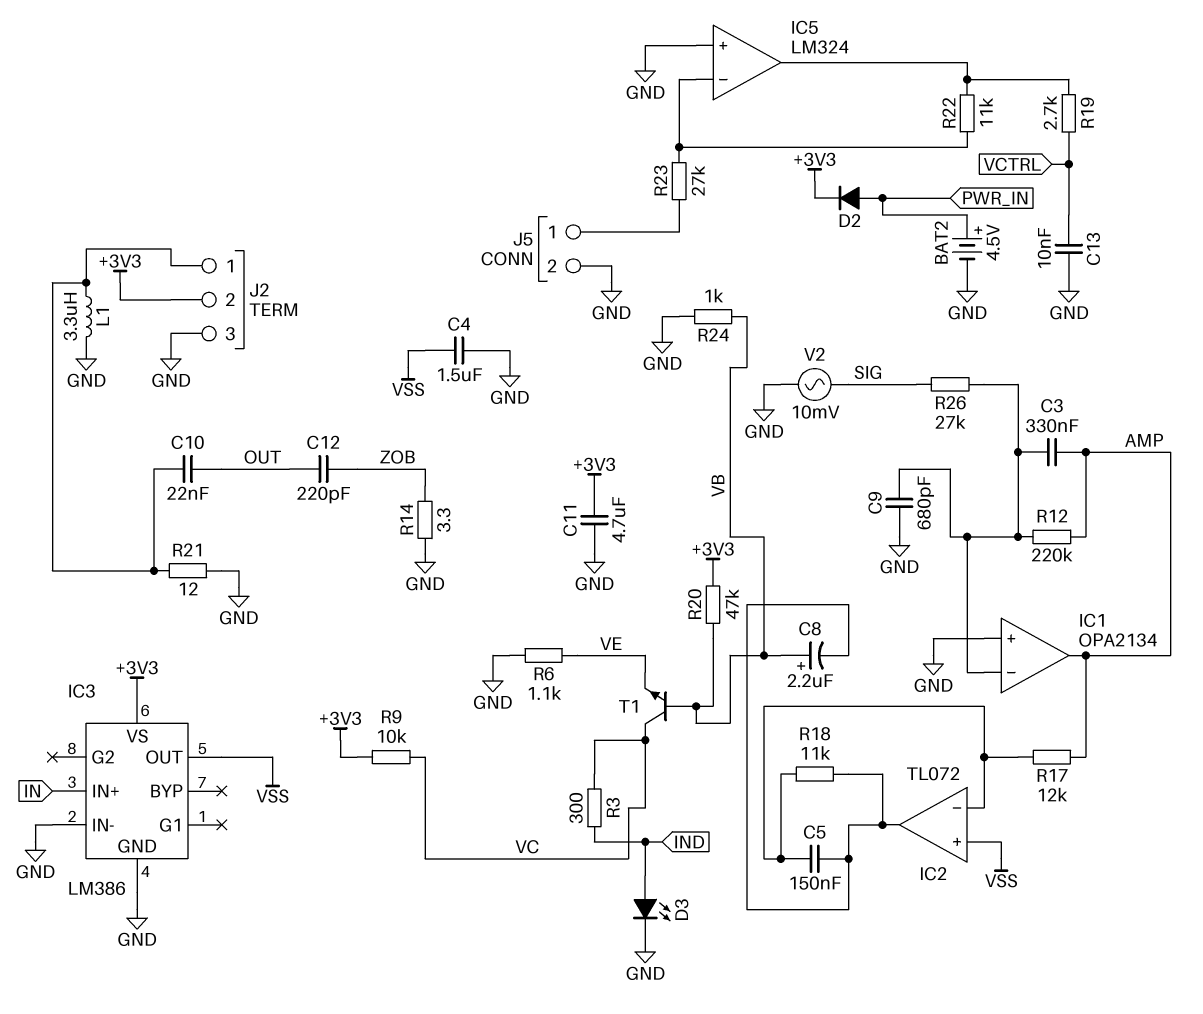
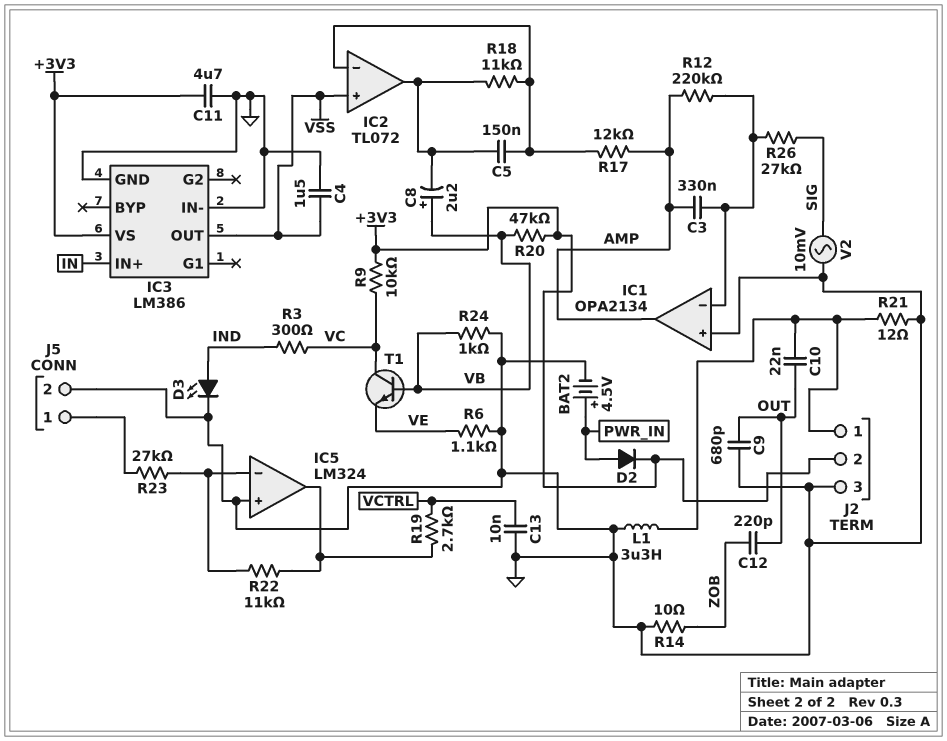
C9: 680pF (GND, IC1/in-) -> 680pF (GND, OUT)
R14: 3.3 (GND, ZOB) -> 10 (GND, ZOB)

